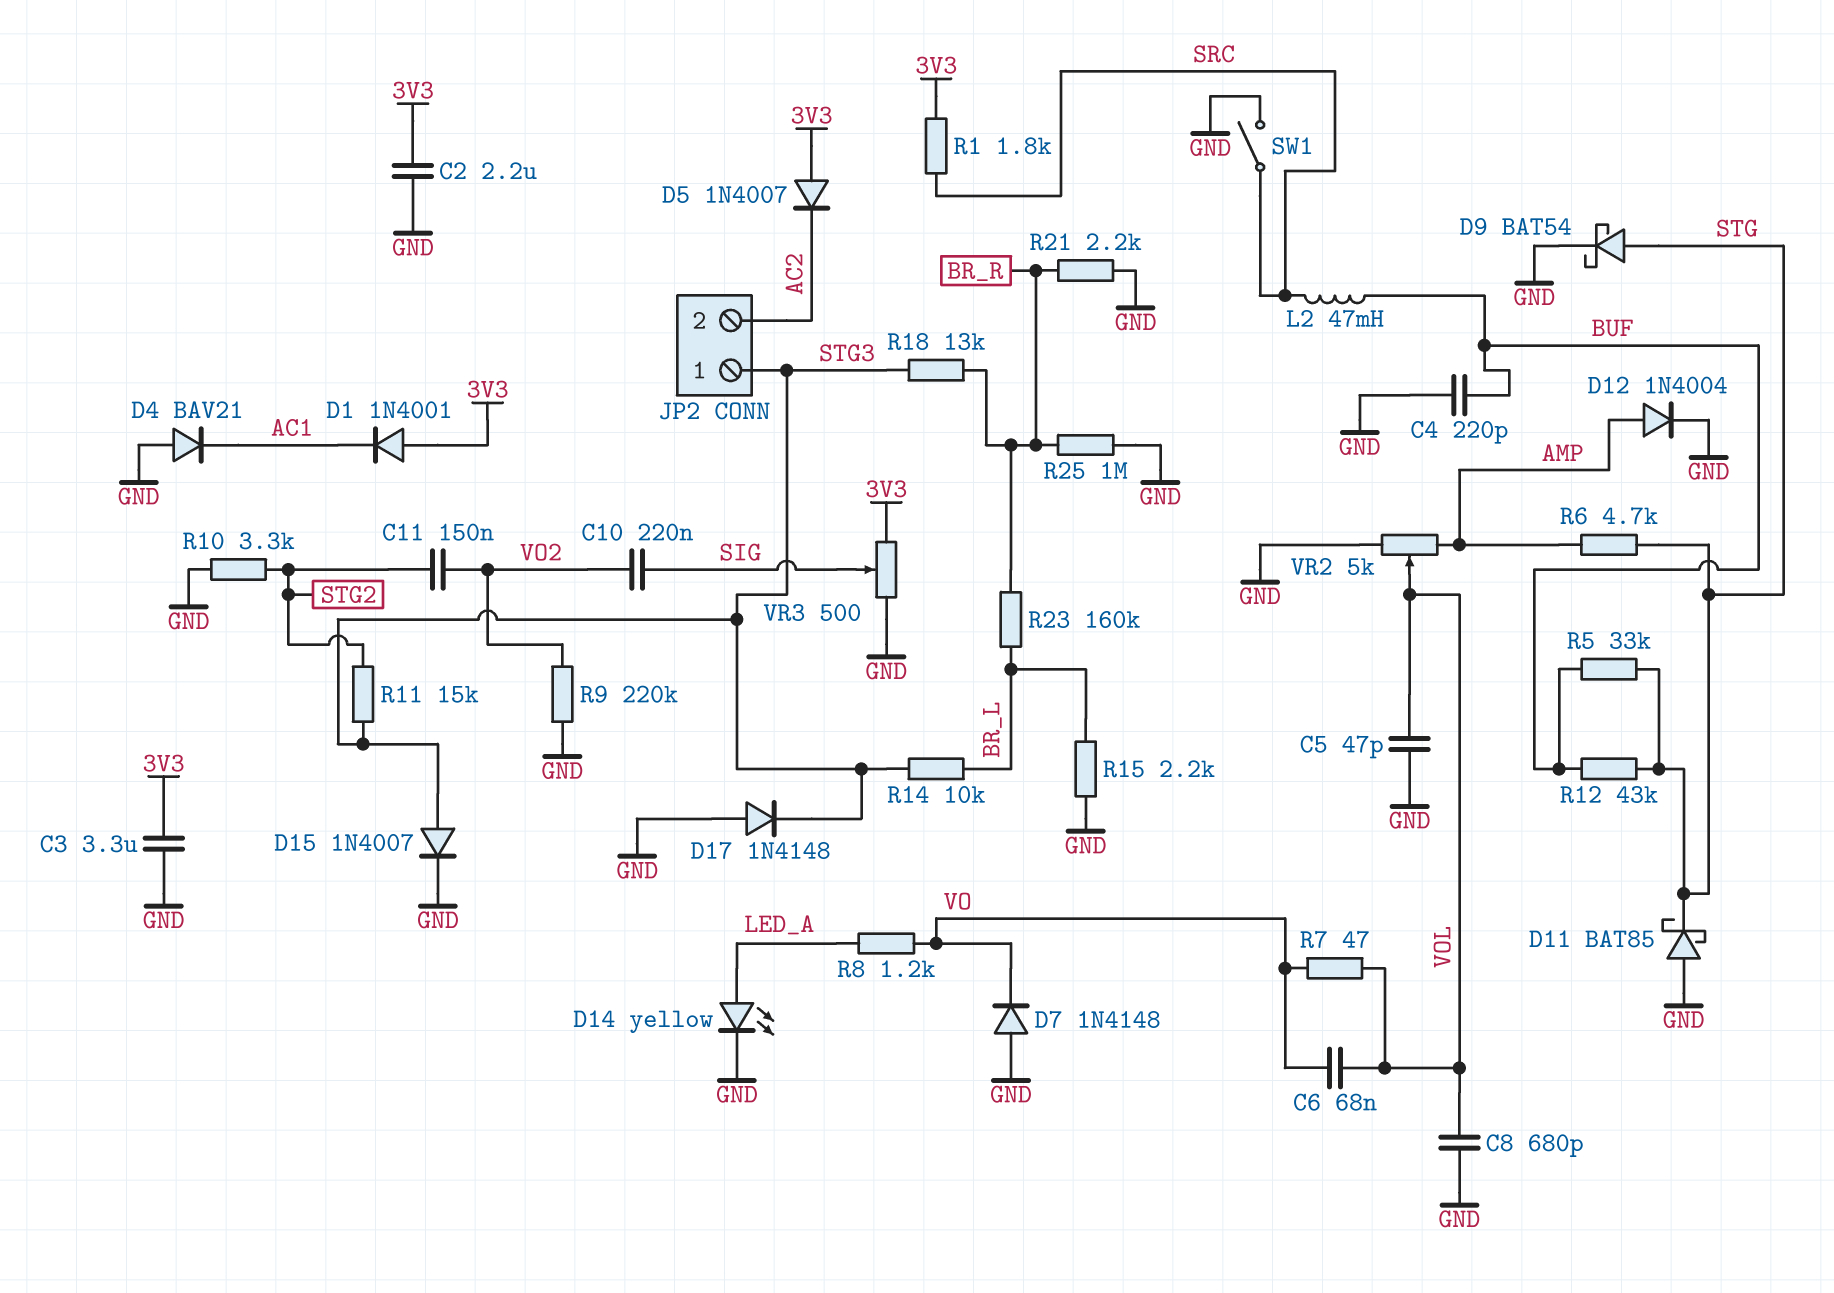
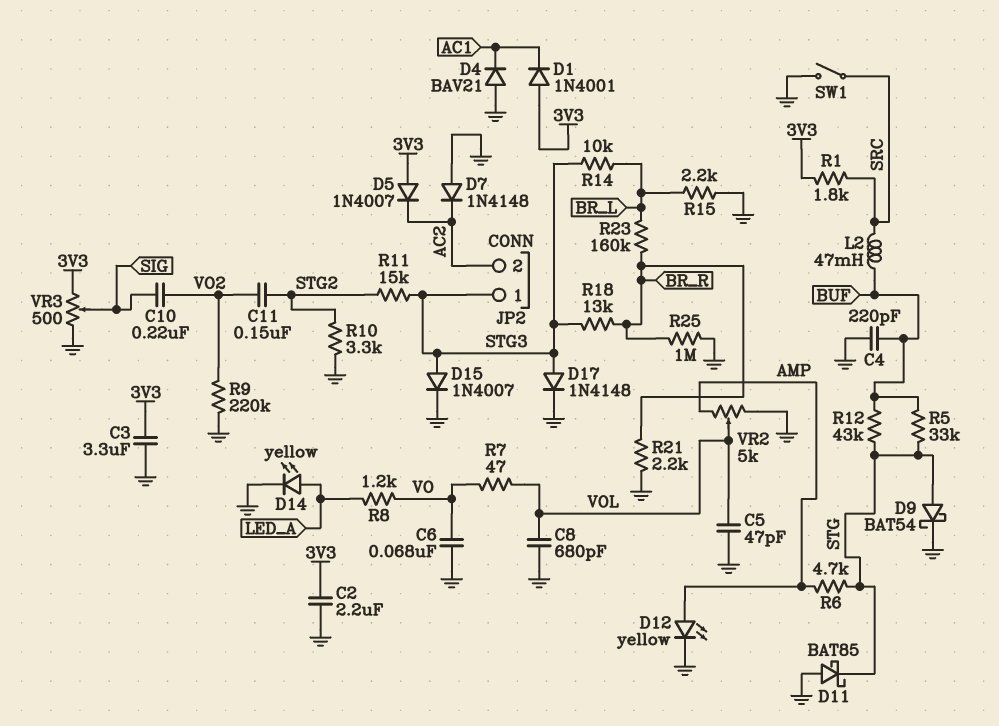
C6: 68nF (VO, VOL) -> 68nF (GND, VO)
D7: diode 1N4148 (A GND, K VO) -> diode 1N4148 (A GND, K AC2)
D12: diode 1N4004 (A AMP, K GND) -> LED yellow (A AMP, K GND)
D17: diode 1N4148 (A GND, K STG3) -> diode 1N4148 (A STG3, K GND)

